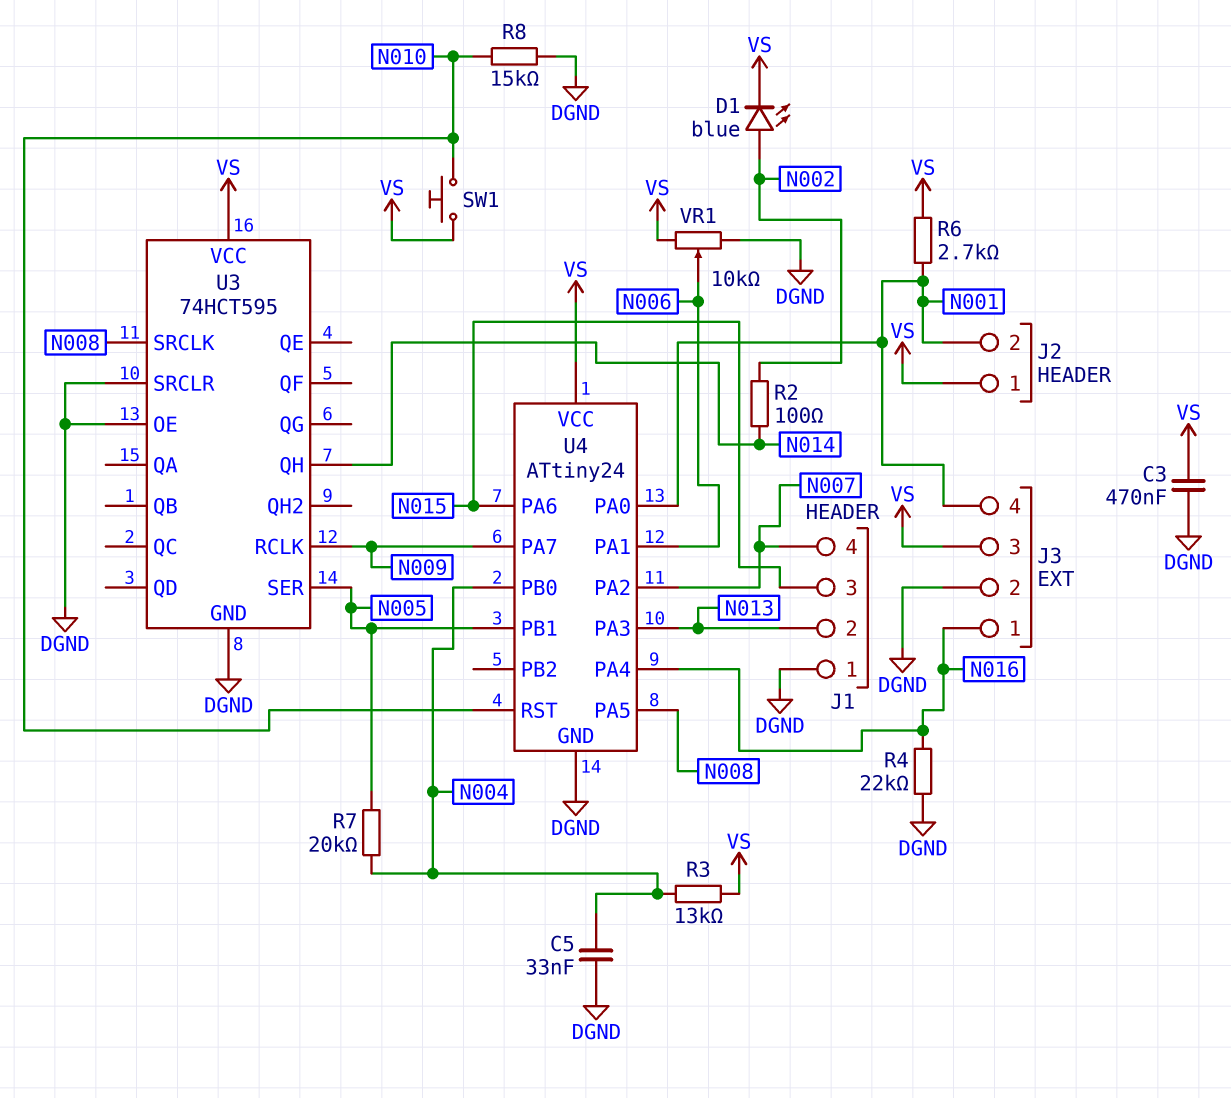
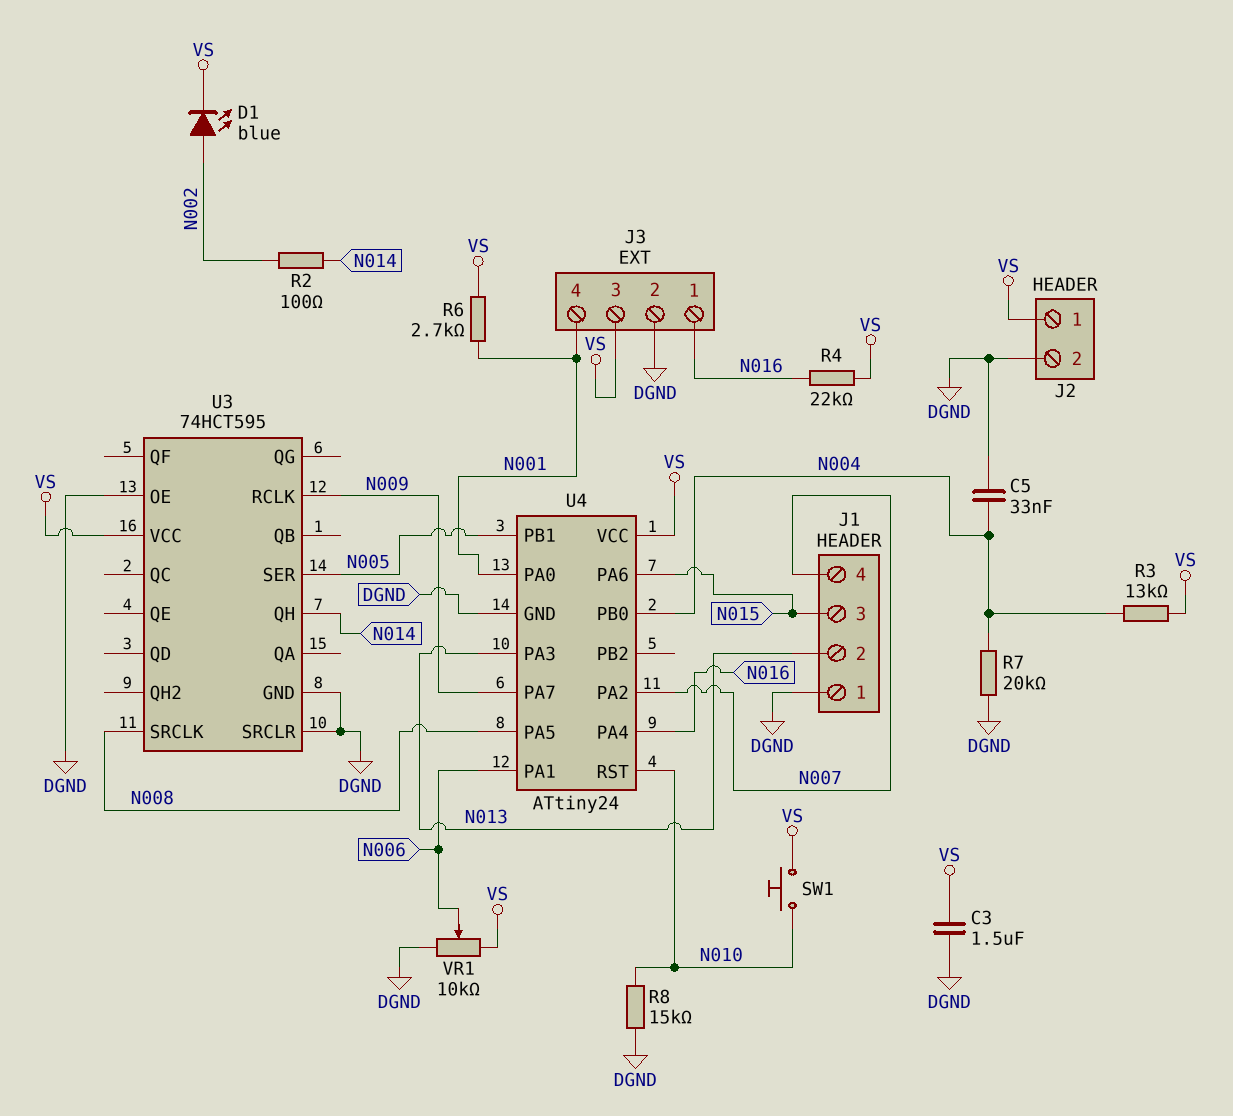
C3: 470nF (DGND, VS) -> 1.5uF (DGND, VS)
J2 pin 2: N001 -> DGND
R4: 22k (DGND, N016) -> 22k (N016, VS)
R7: 20k (N004, N005) -> 20k (DGND, N004)

